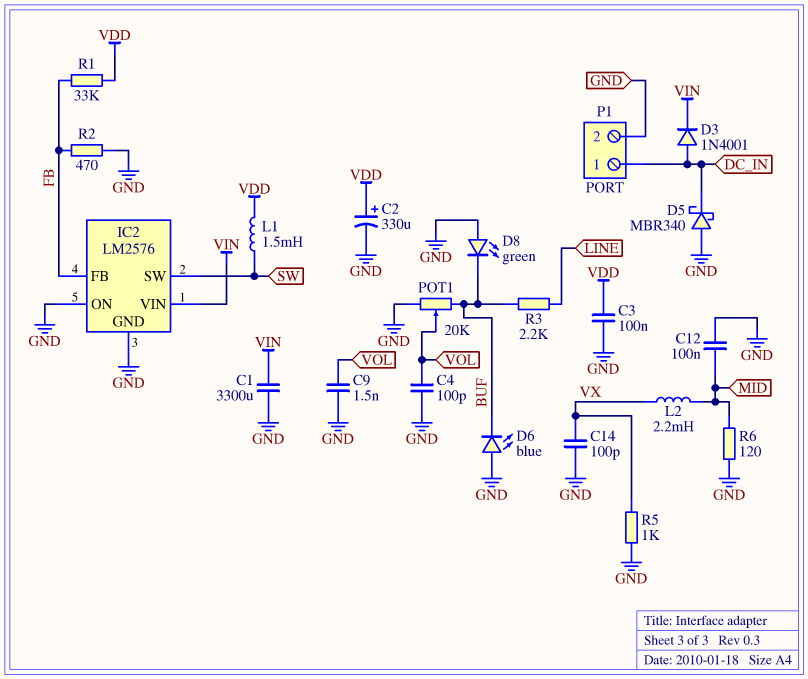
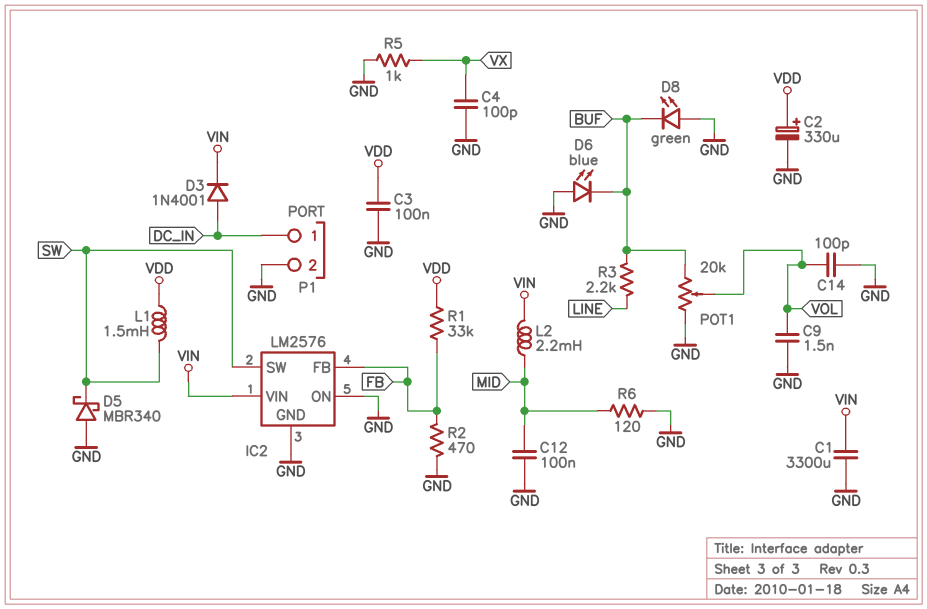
C4: 100pF (GND, VOL) -> 100pF (GND, VX)
C14: 100pF (GND, VX) -> 100pF (GND, VOL)
D5: schottky MBR340 (A GND, K DC_IN) -> schottky MBR340 (A GND, K SW)
L2: 2.2mH (MID, VX) -> 2.2mH (MID, VIN)

